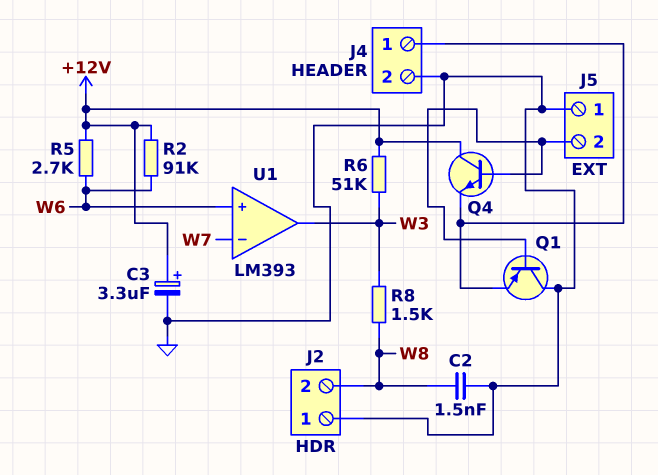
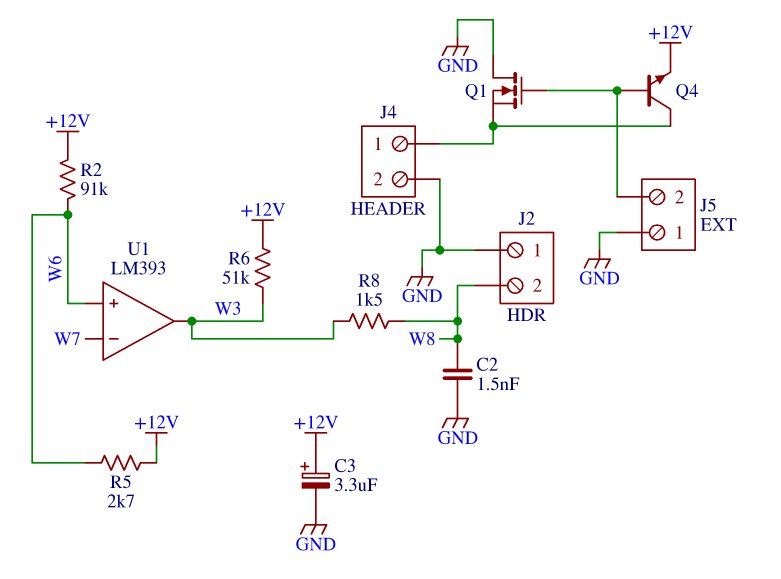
Q1: PNP (B J5/2, C GND, E J4/1) -> NMOS (G J5/2, D GND, S J4/1)
Q4: NPN (B J5/2, C +12V, E J4/1) -> NPN (B J5/2, C J4/1, E +12V)

